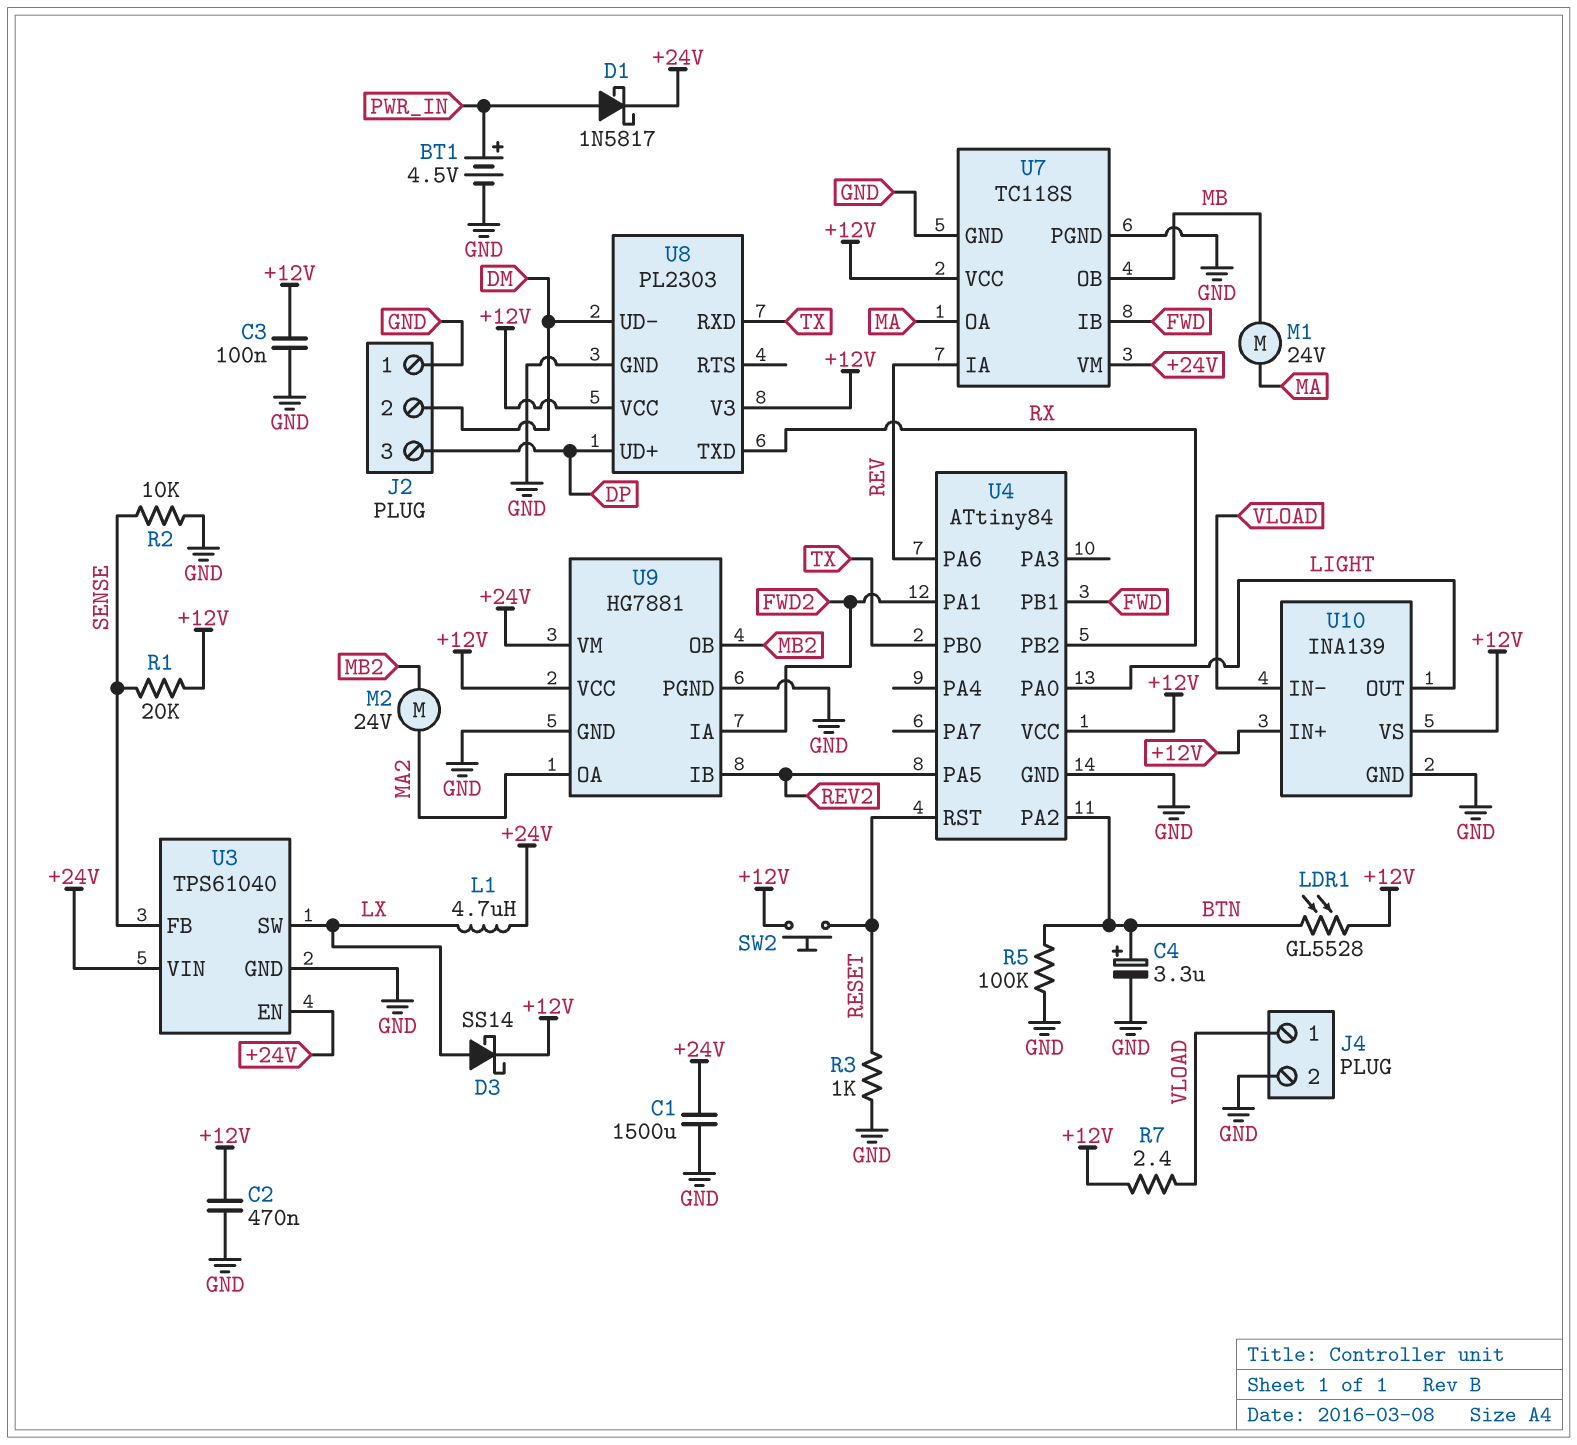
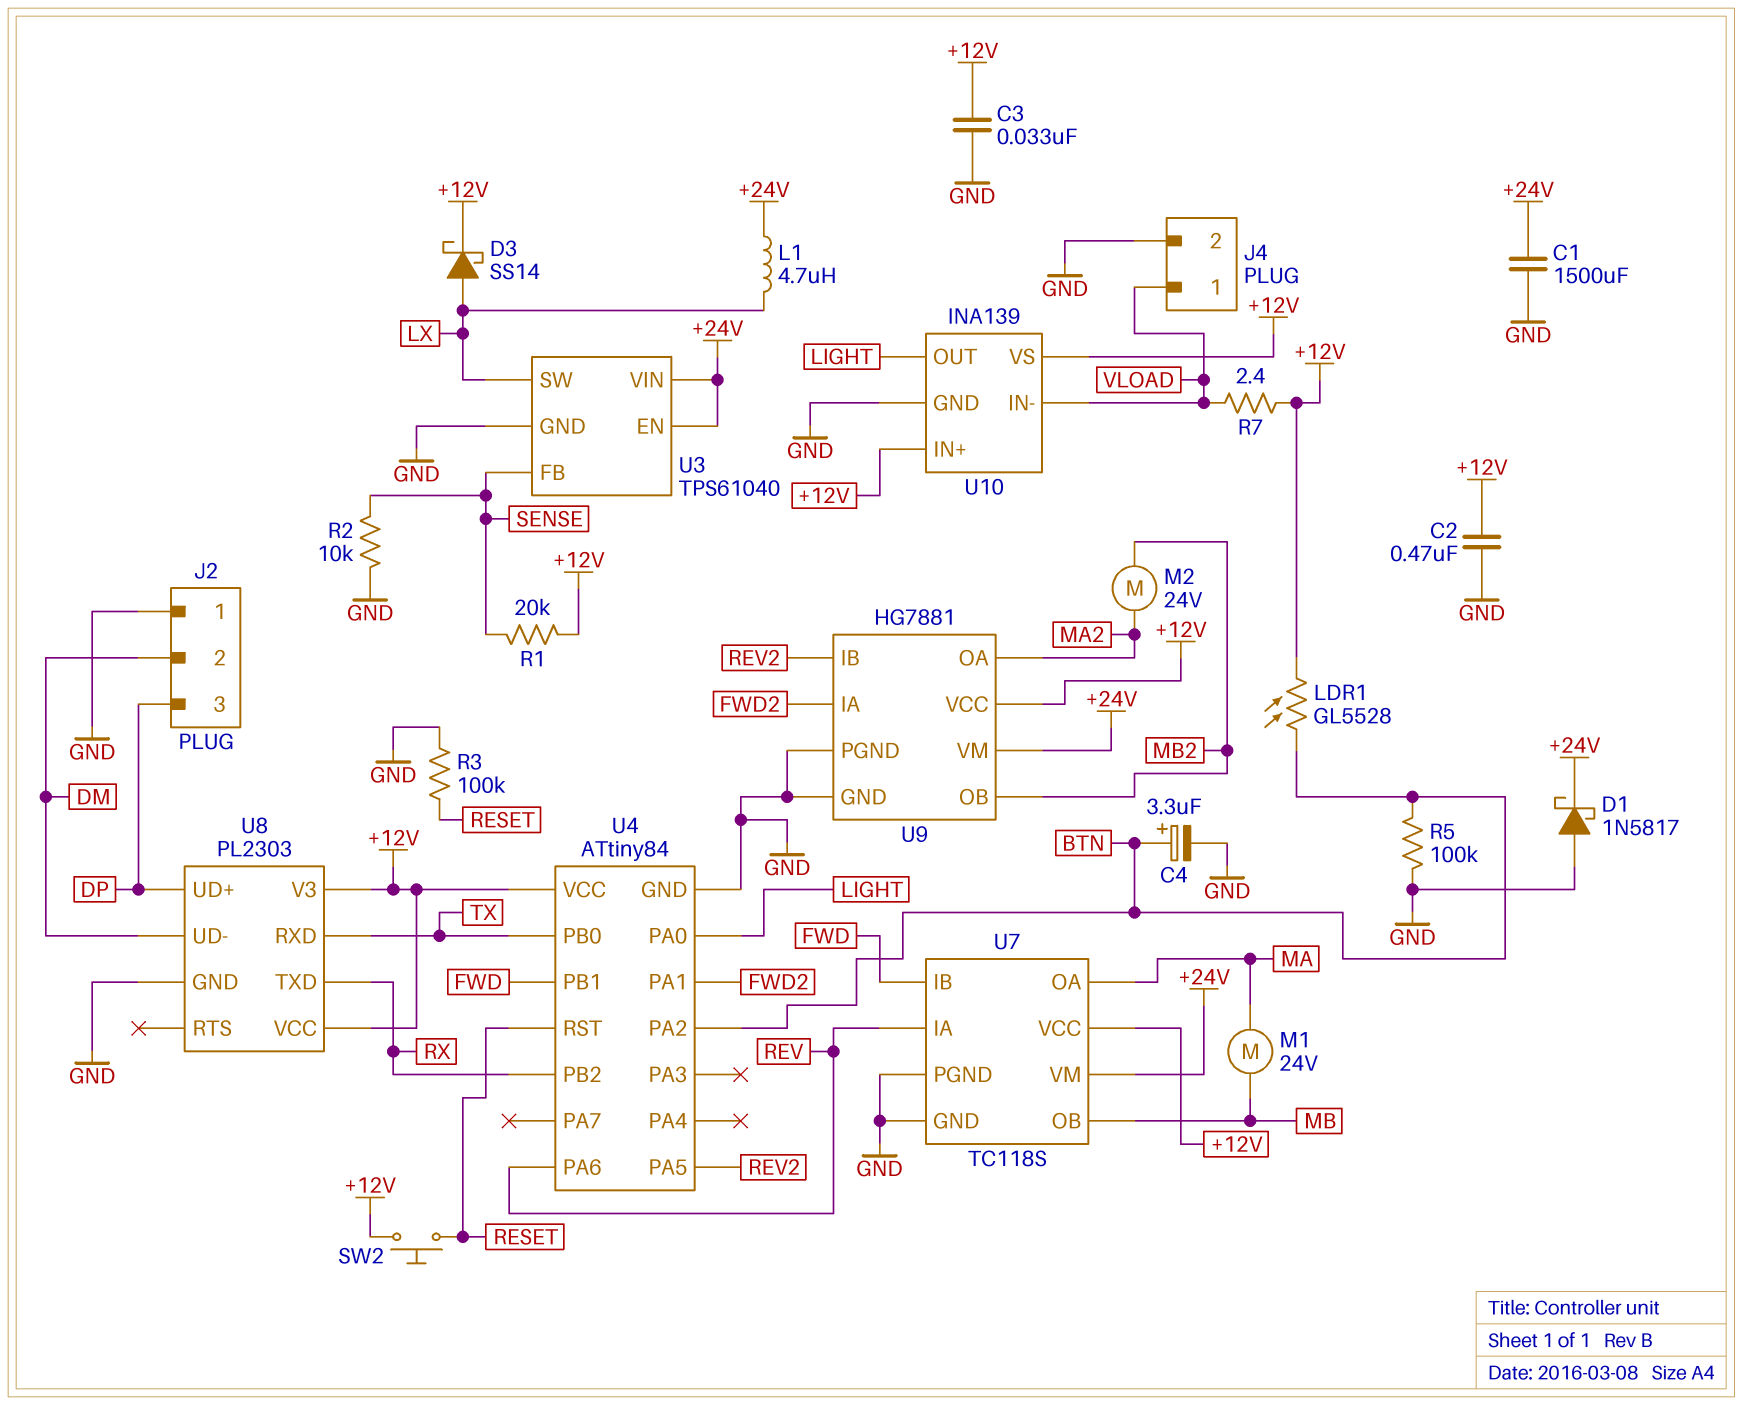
BT1: 4.5V (plus PWR_IN, minus GND) -> none
C3: 100nF (+12V, GND) -> 33nF (+12V, GND)
D1: schottky 1N5817 (A PWR_IN, K +24V) -> schottky 1N5817 (A GND, K +24V)
R3: 1k (GND, RESET) -> 100k (GND, RESET)

